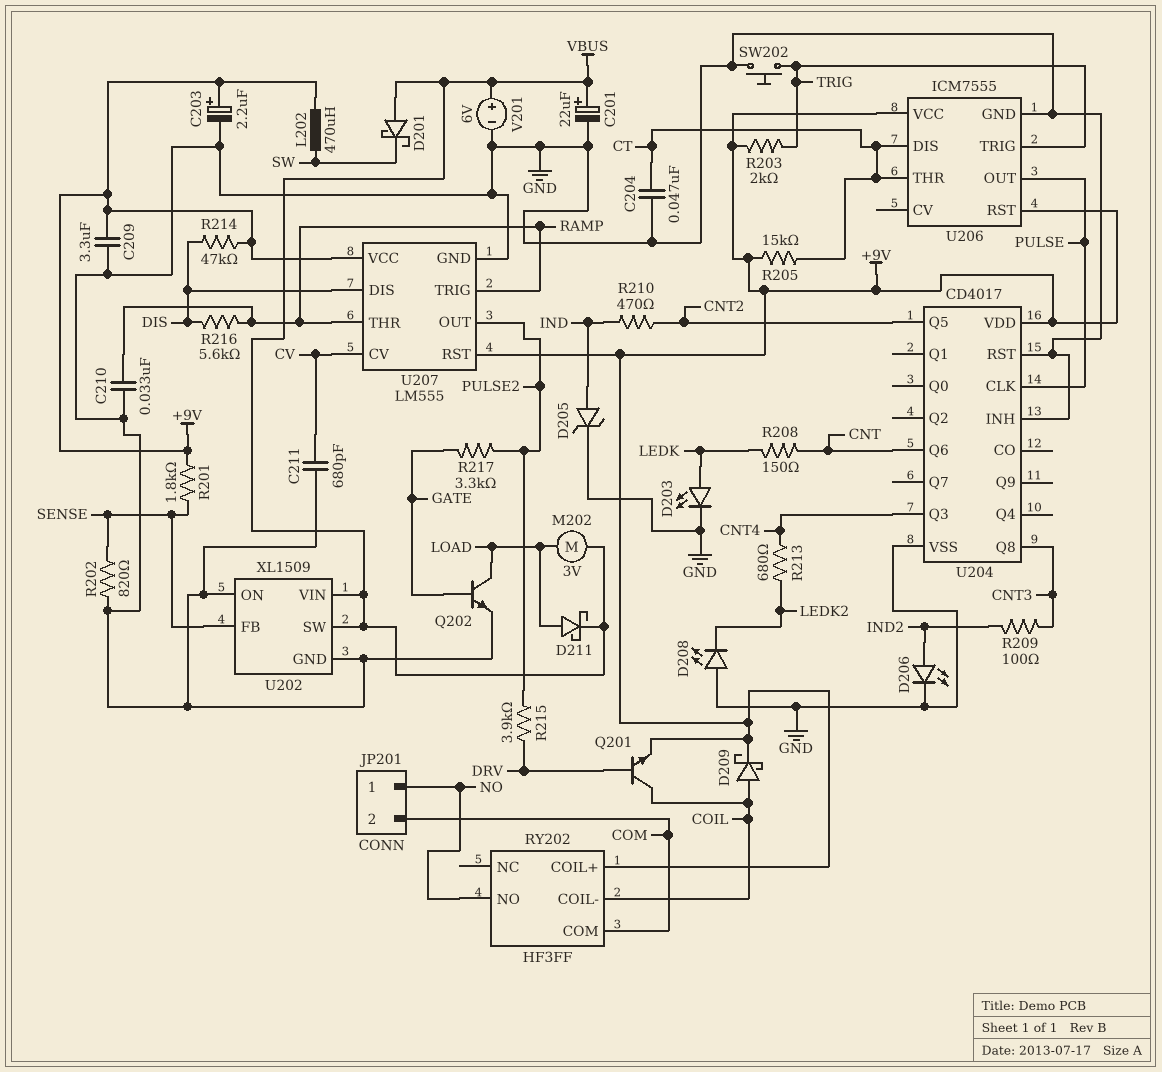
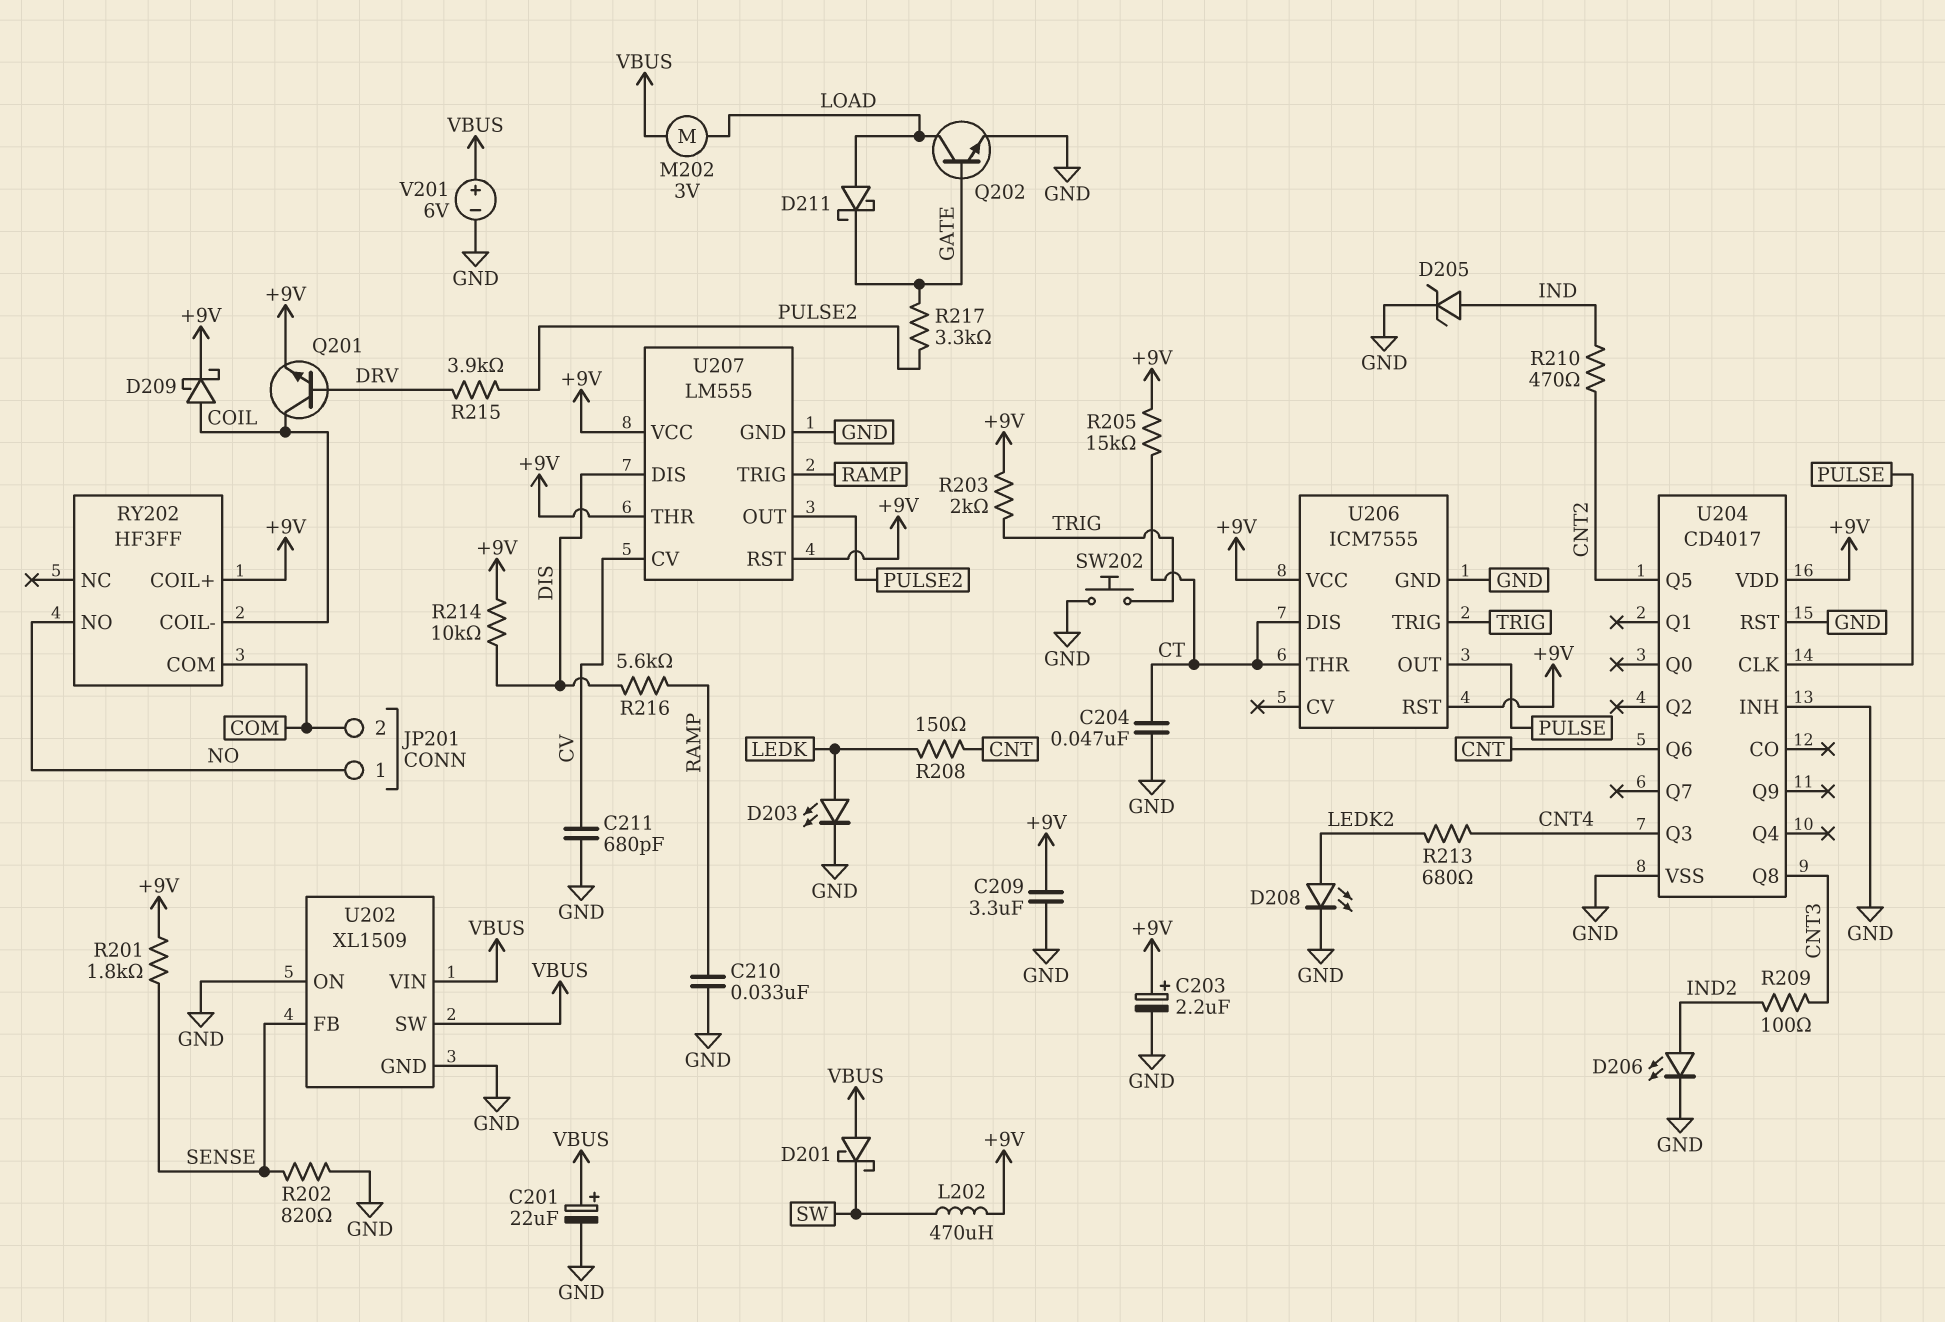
D208: LED (A GND, K LEDK2) -> LED (A LEDK2, K GND)
D211: schottky (A LOAD, K VBUS) -> schottky (A LOAD, K GATE)
R214: 47k (+9V, DIS) -> 10k (+9V, DIS)
U207 pin THR: RAMP -> +9V

